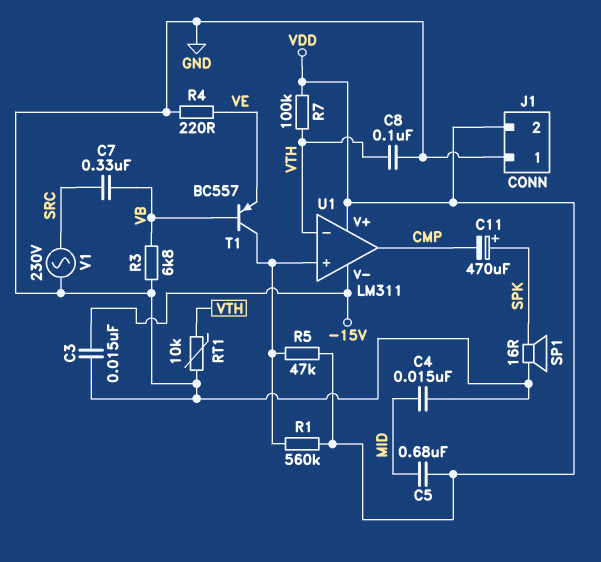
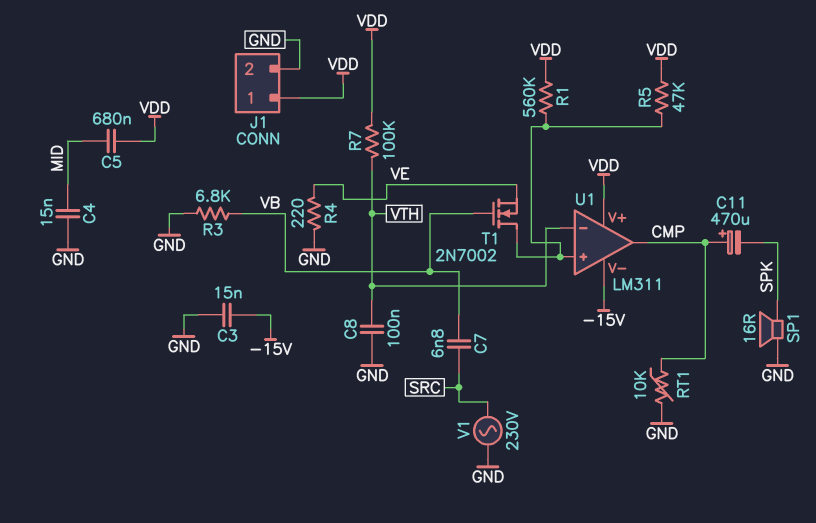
C7: 330nF (SRC, VB) -> 6.8nF (SRC, VB)
C11: 470uF (plus SPK, minus CMP) -> 470uF (plus CMP, minus SPK)
J1 pin 1: GND -> VDD
J1 pin 2: VDD -> GND
RT1: 10k (GND, VTH) -> 10k (CMP, GND)
T1: PNP BC557 (B VB, C U1/in+, E VE) -> NMOS 2N7002 (G VB, D U1/in+, S VE)

